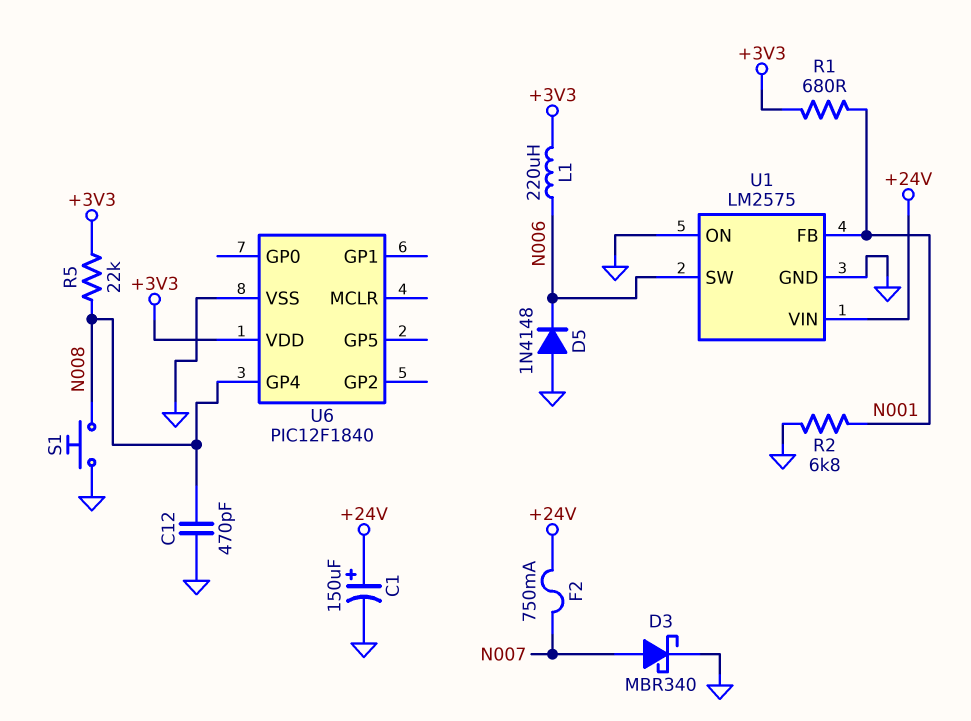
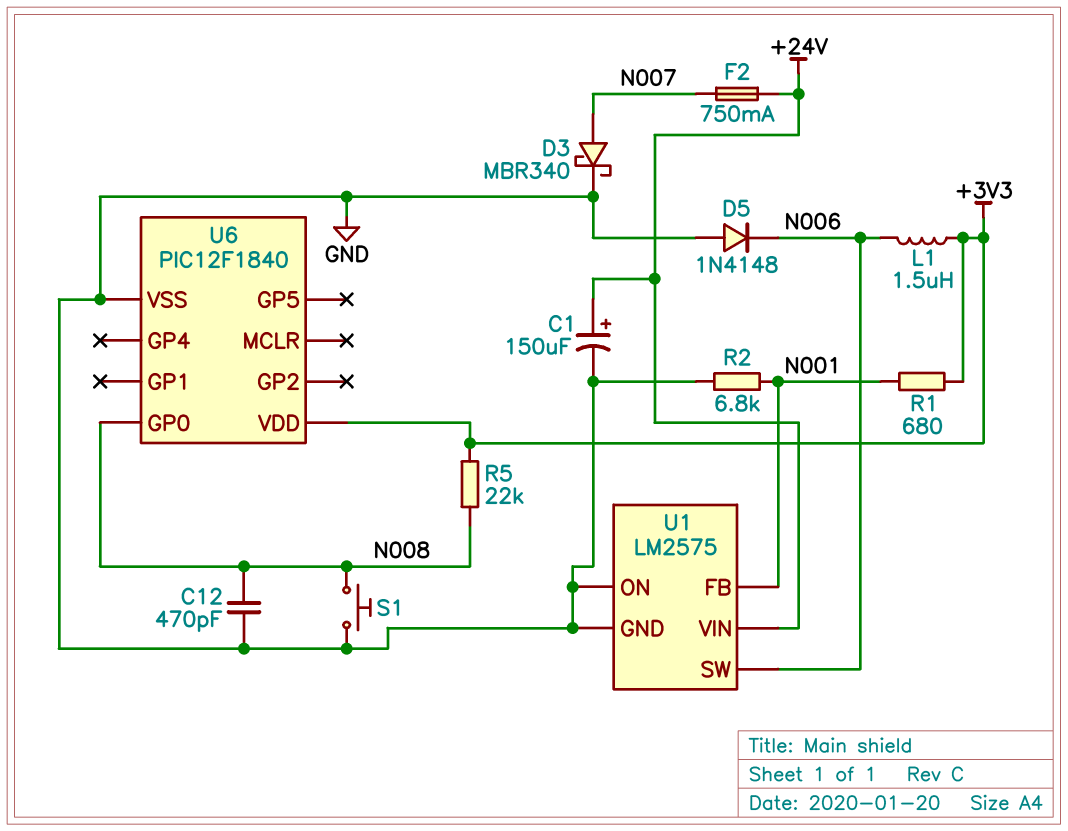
L1: 220uH (+3V3, N006) -> 1.5uH (+3V3, N006)
U6 pin GP0: none -> N008
U6 pin GP4: N008 -> none

